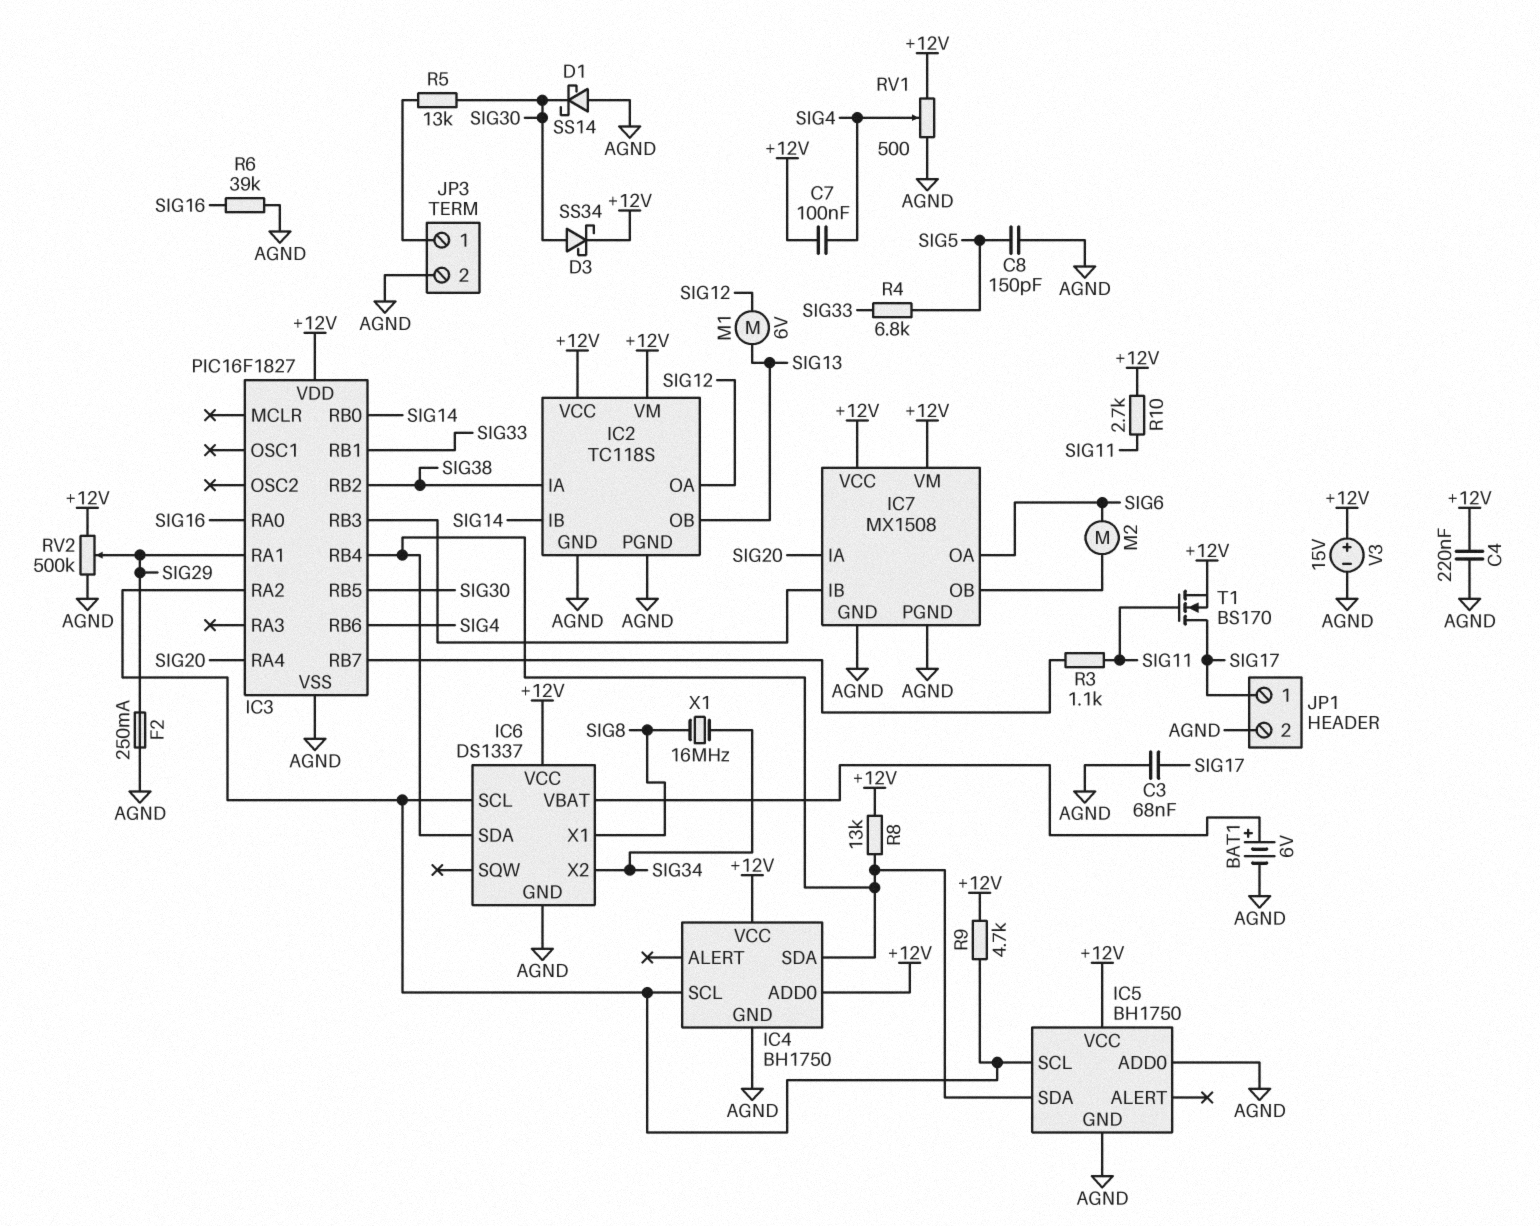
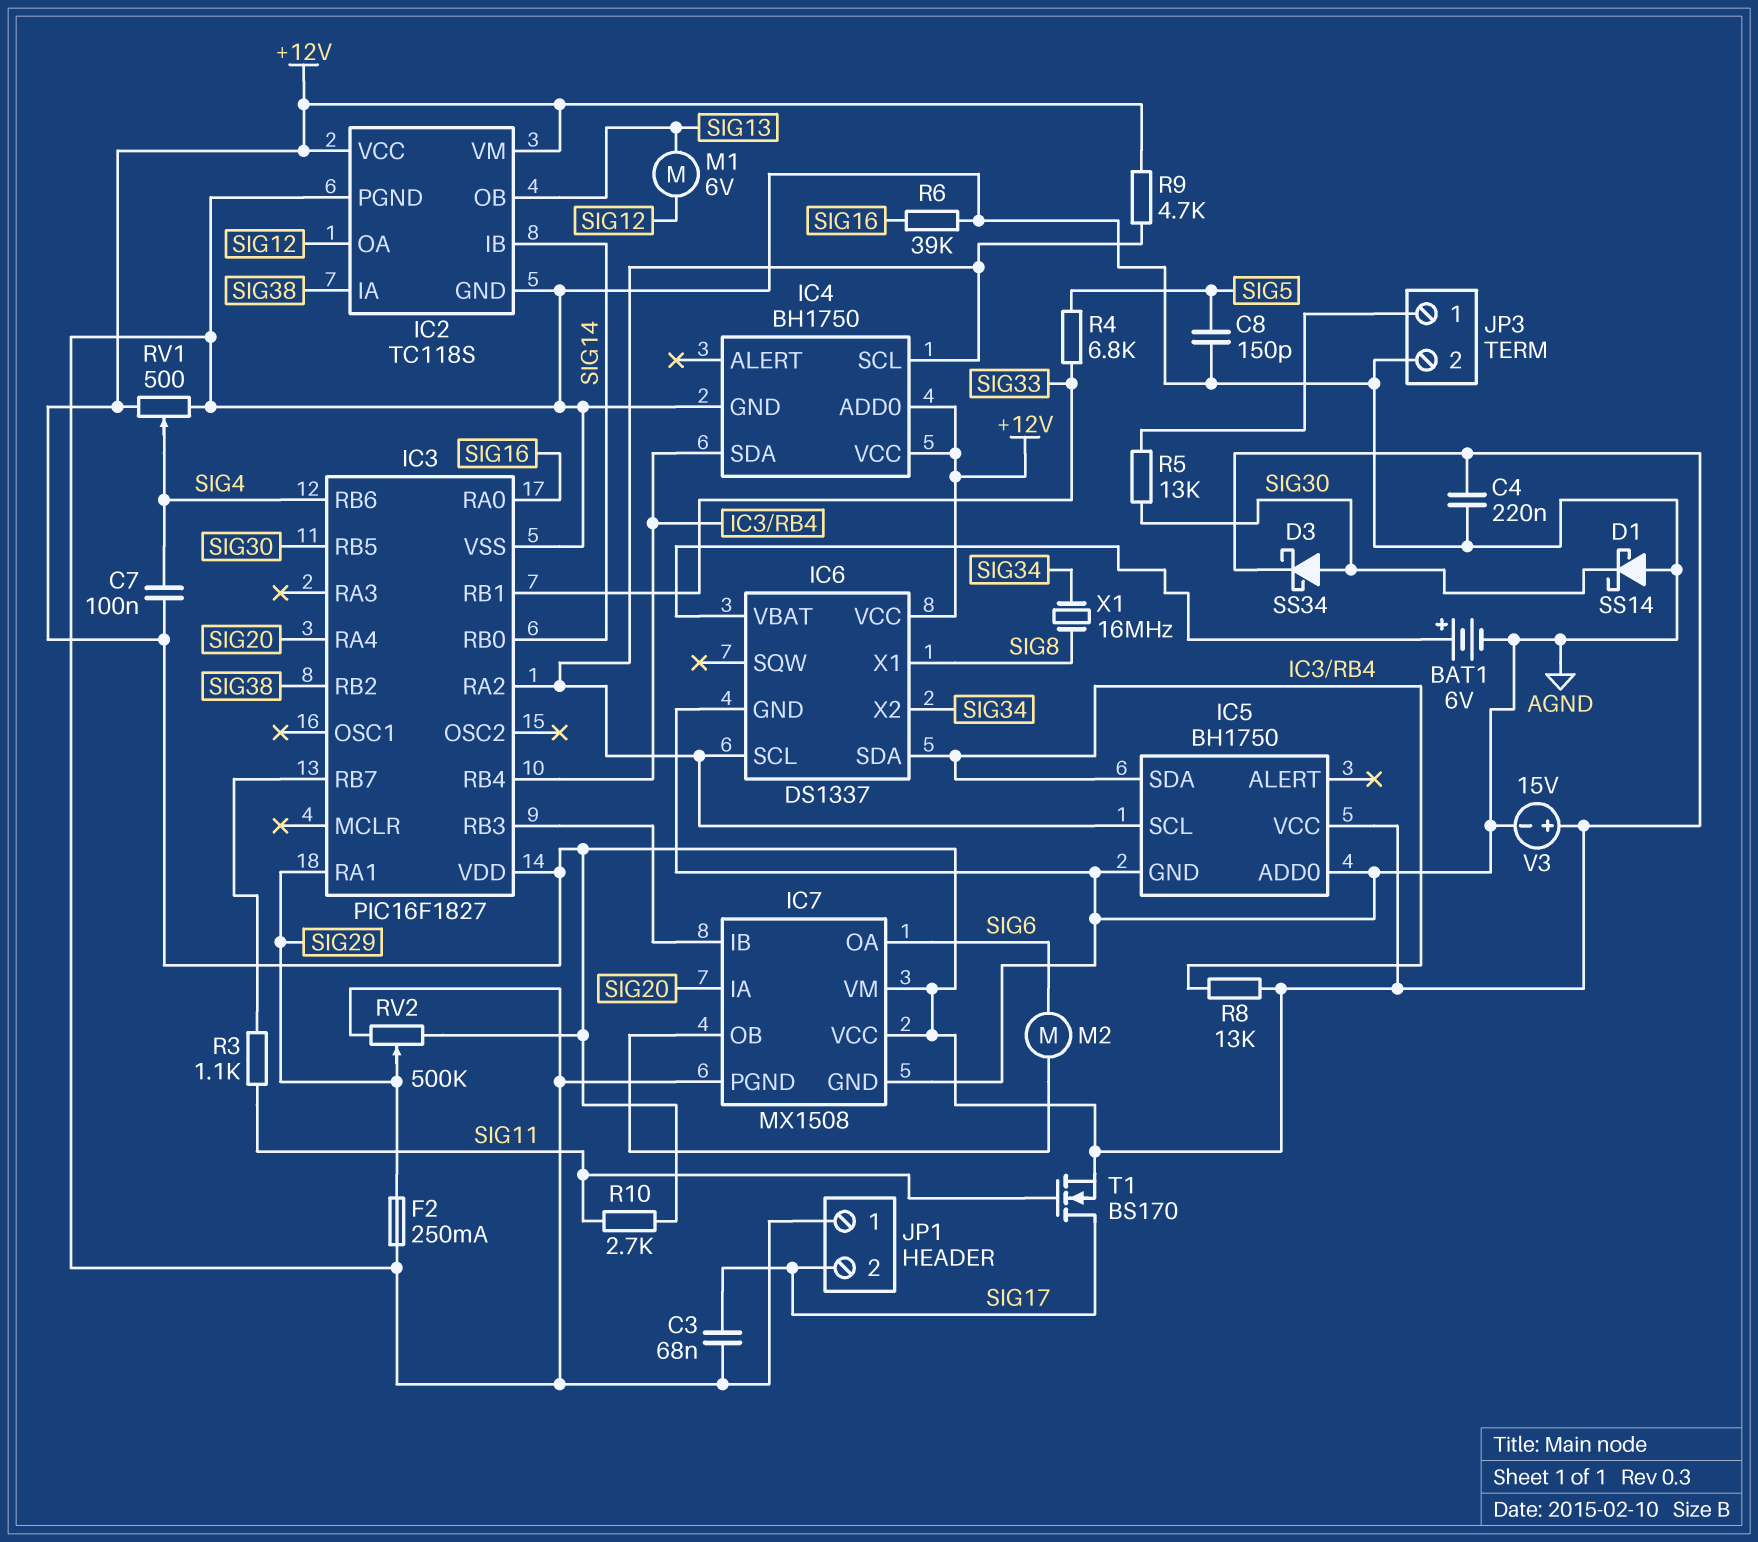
JP1 pin 1: SIG17 -> AGND
JP1 pin 2: AGND -> SIG17

